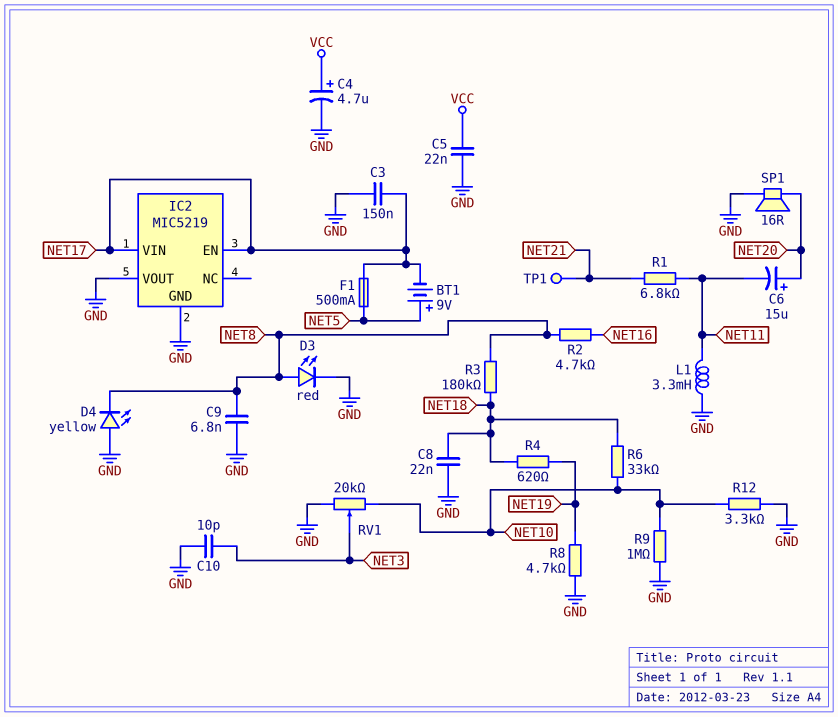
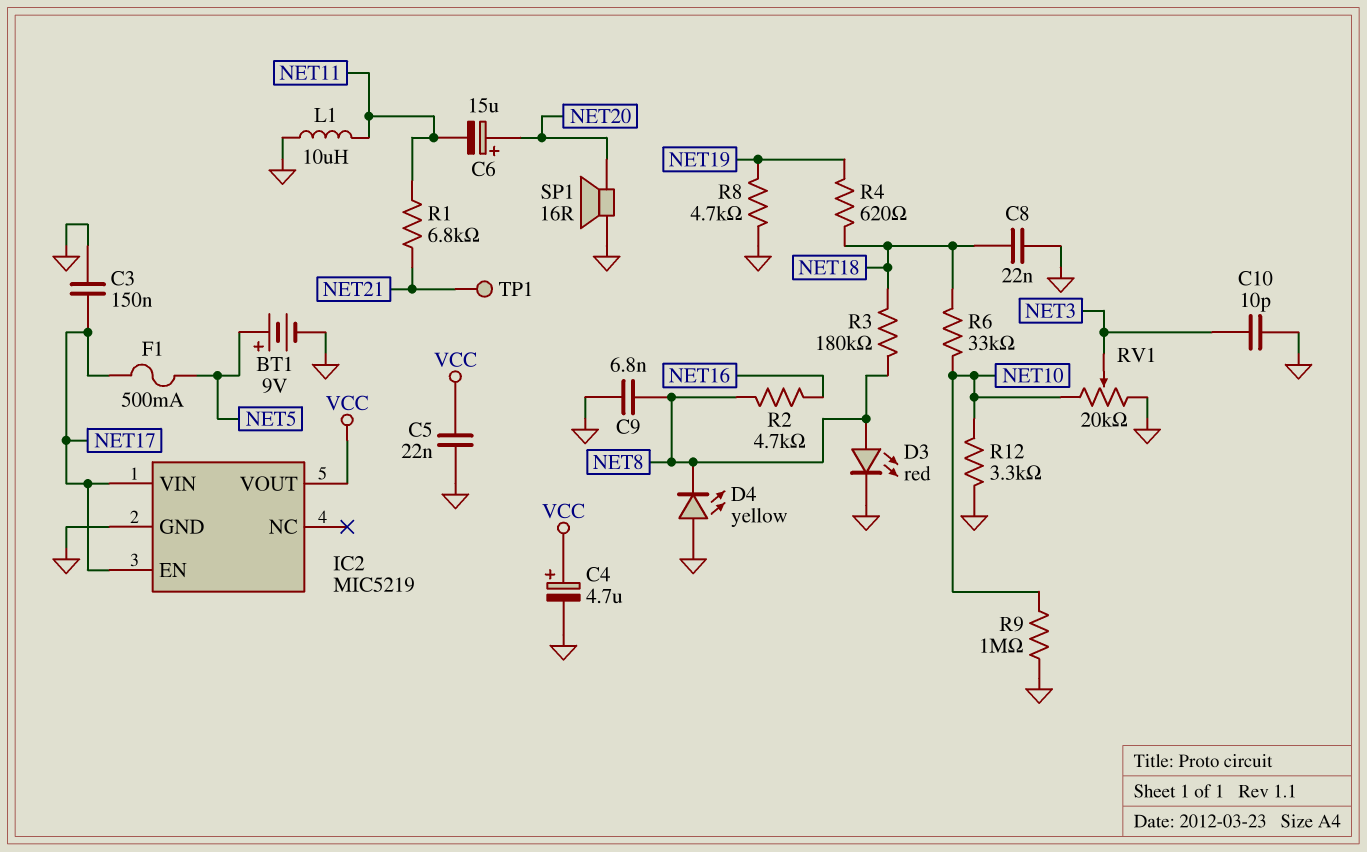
BT1: 9V (plus NET5, minus NET17) -> 9V (plus NET5, minus GND)
IC2 pin VOUT: GND -> VCC
L1: 3.3mH (GND, NET11) -> 10uH (GND, NET11)

